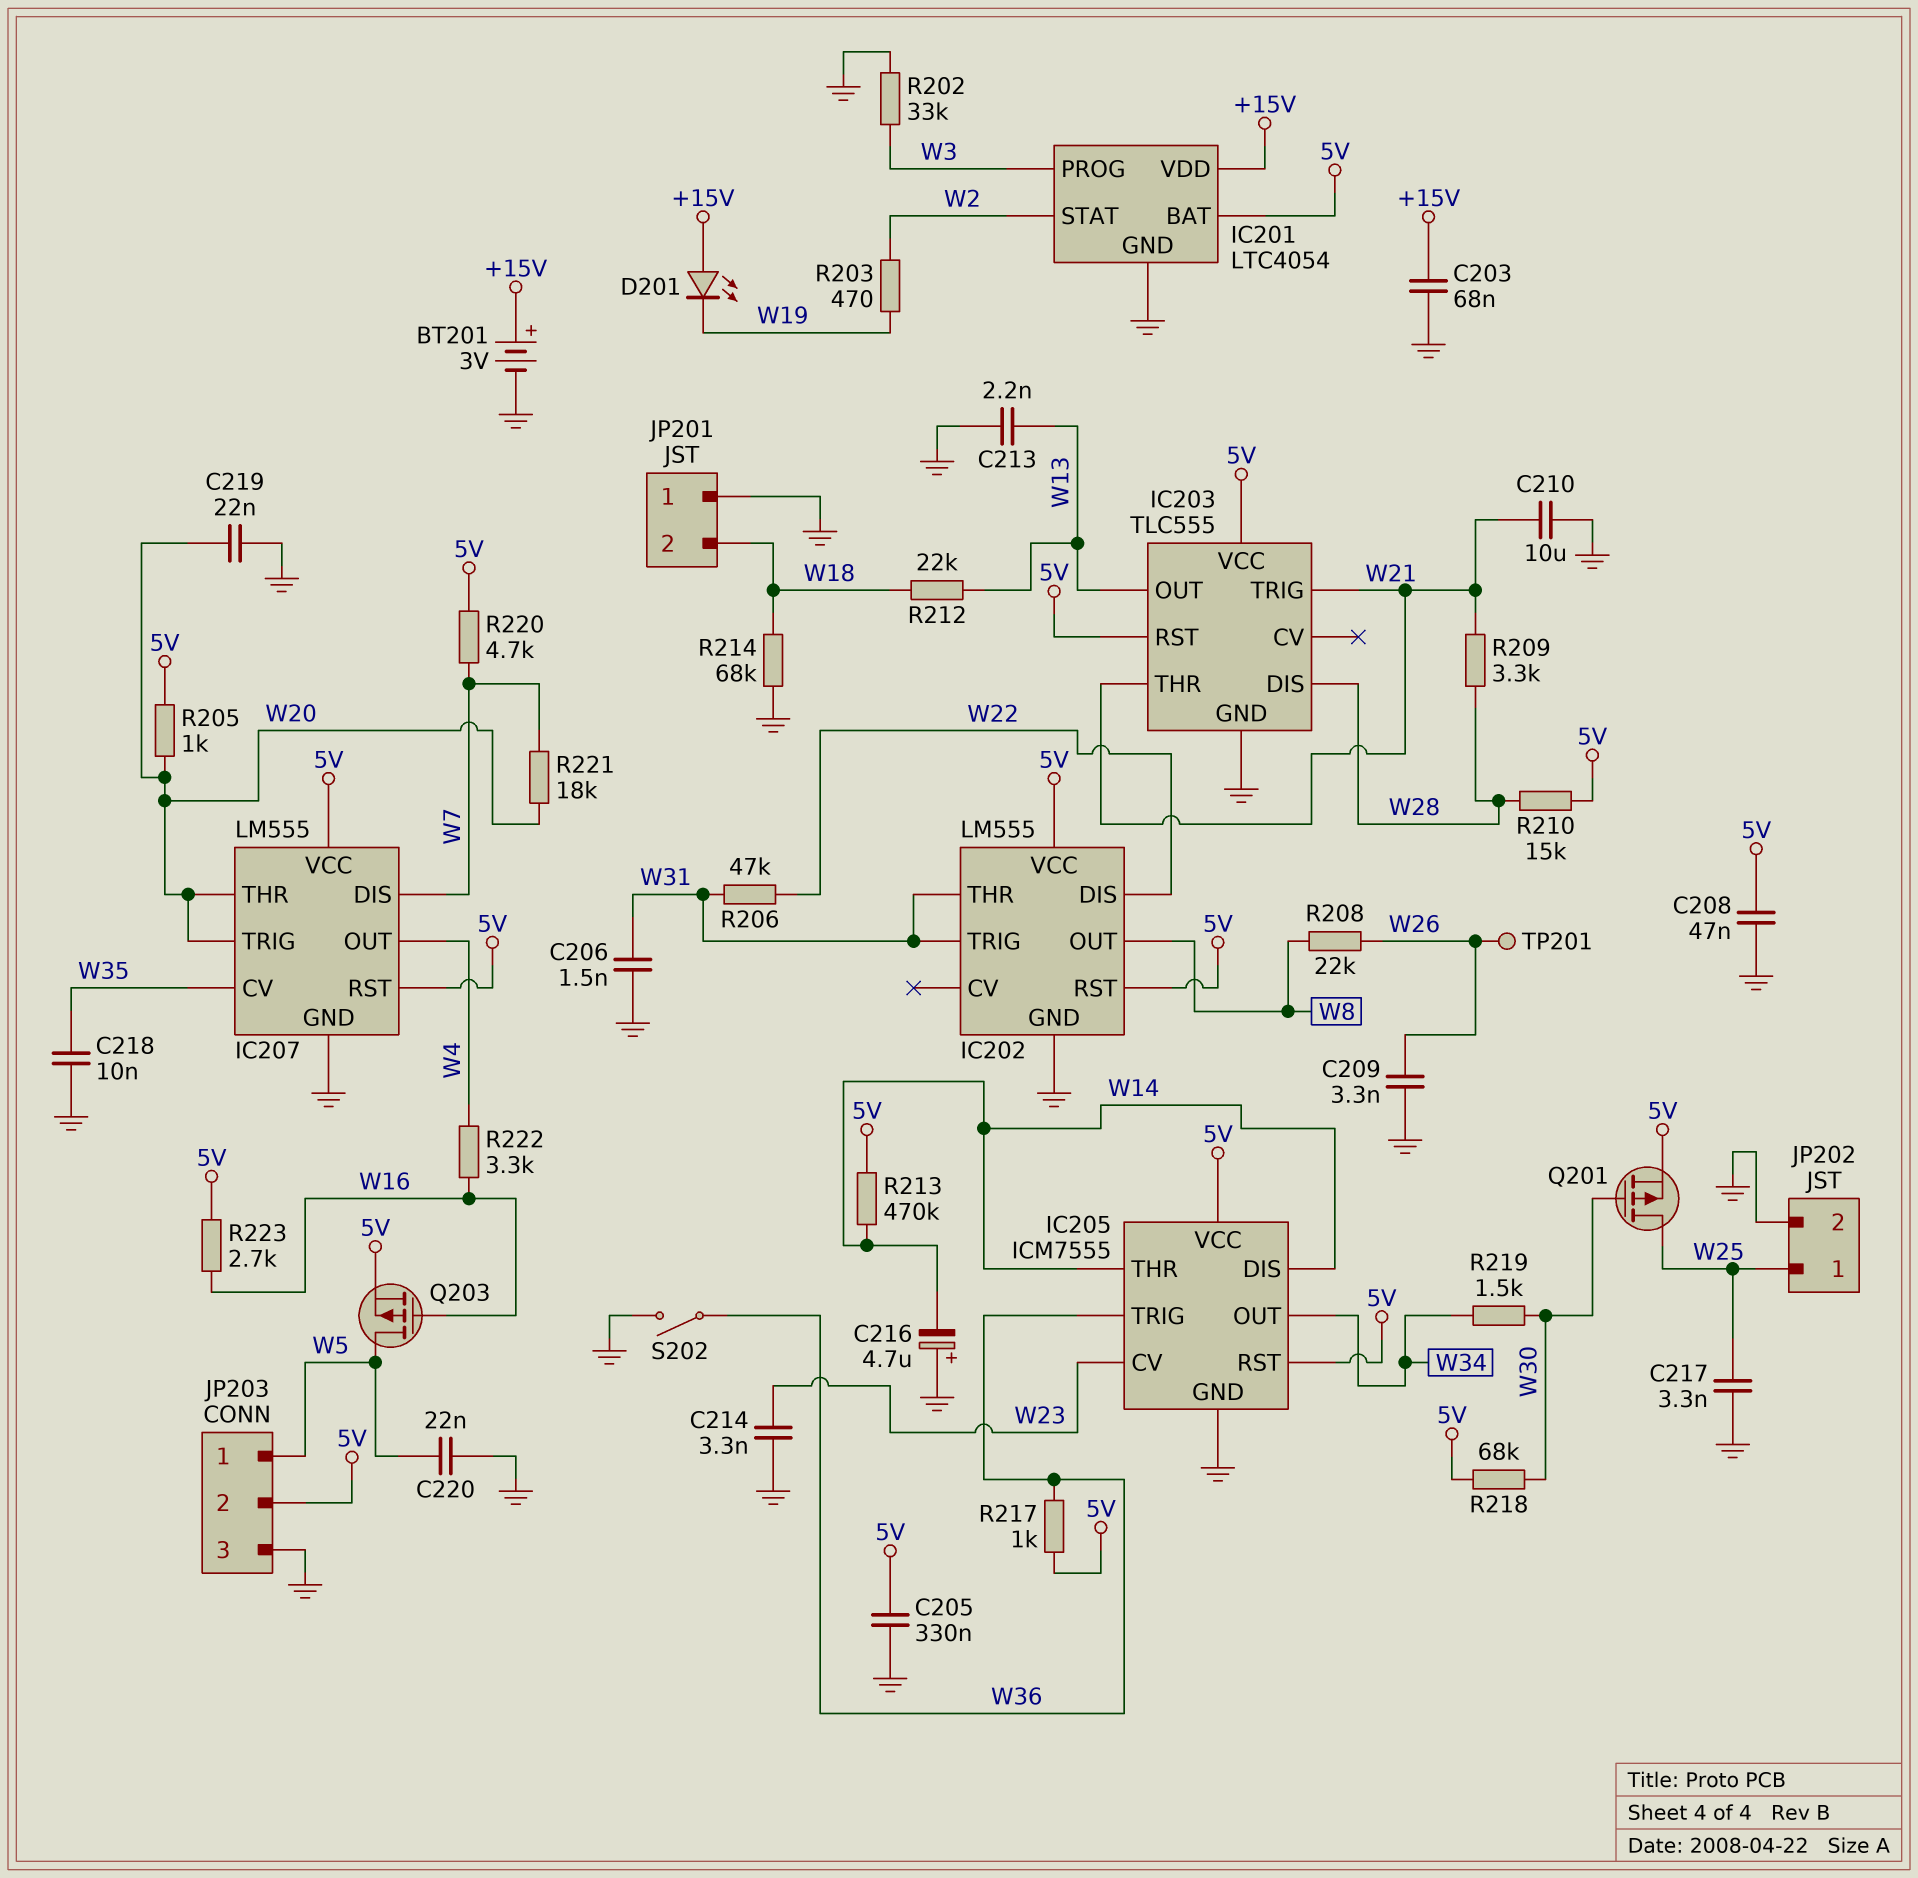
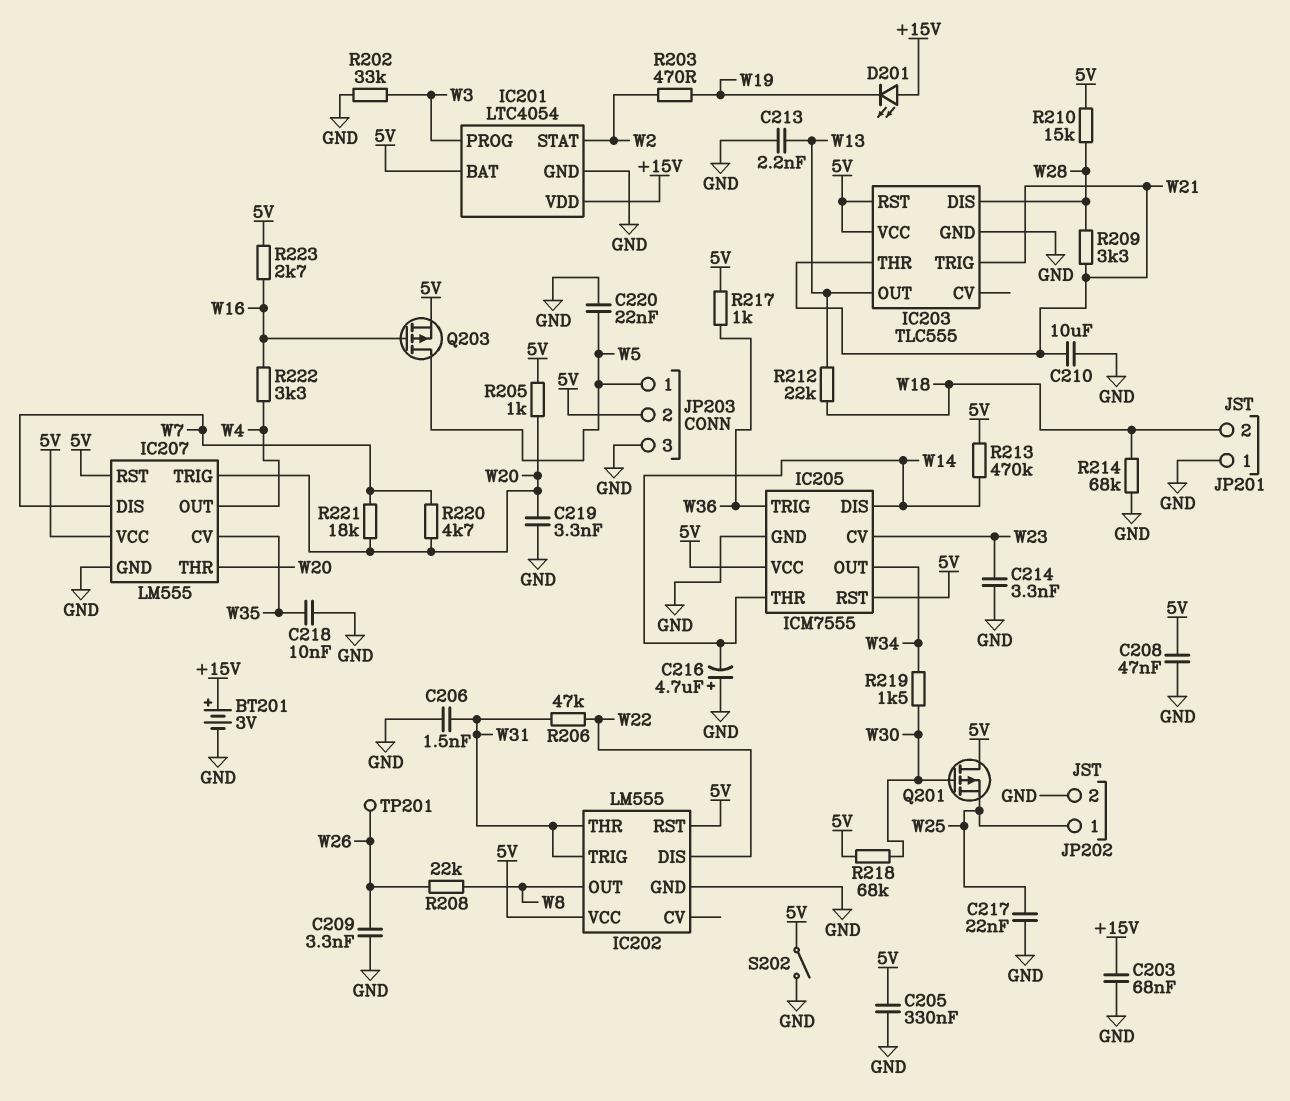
C217: 3.3nF (GND, W25) -> 22nF (GND, W25)
C219: 22nF (GND, W20) -> 3.3nF (GND, W20)
Q201: PMOS (G W30, D W25, S 5V) -> PMOS (G W30, D 5V, S W25)
R220: 4.7k (5V, W7) -> 4.7k (W7, W20)
S202: switch (GND, W36) -> switch (5V, GND)

